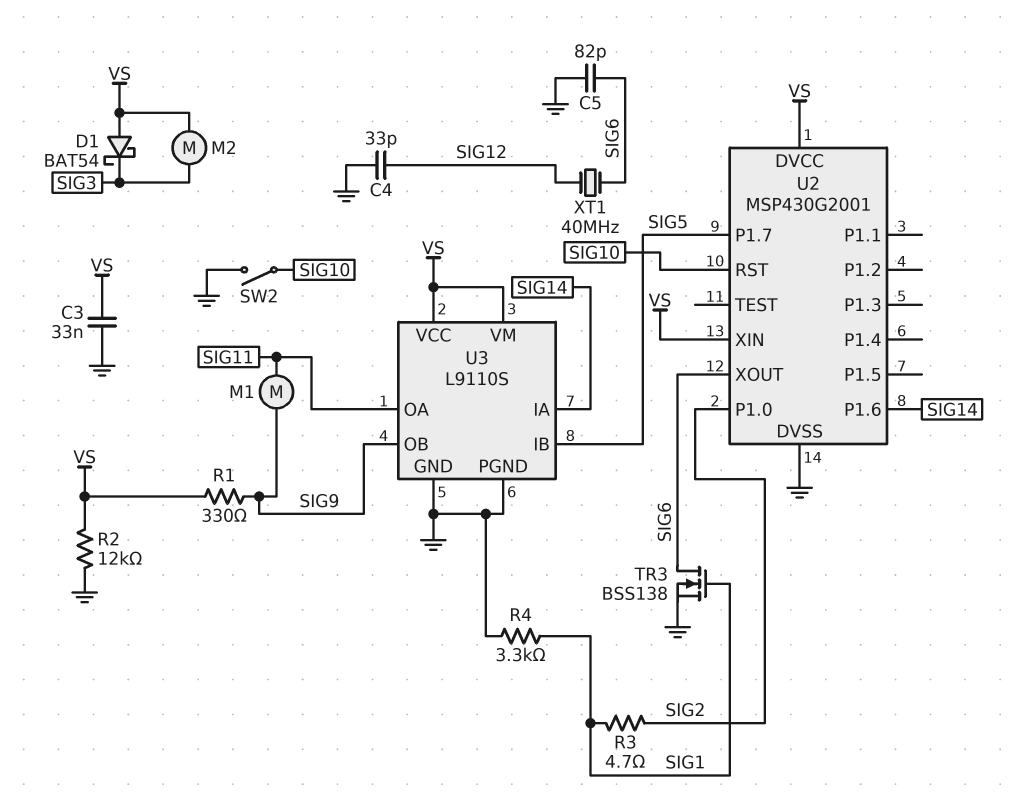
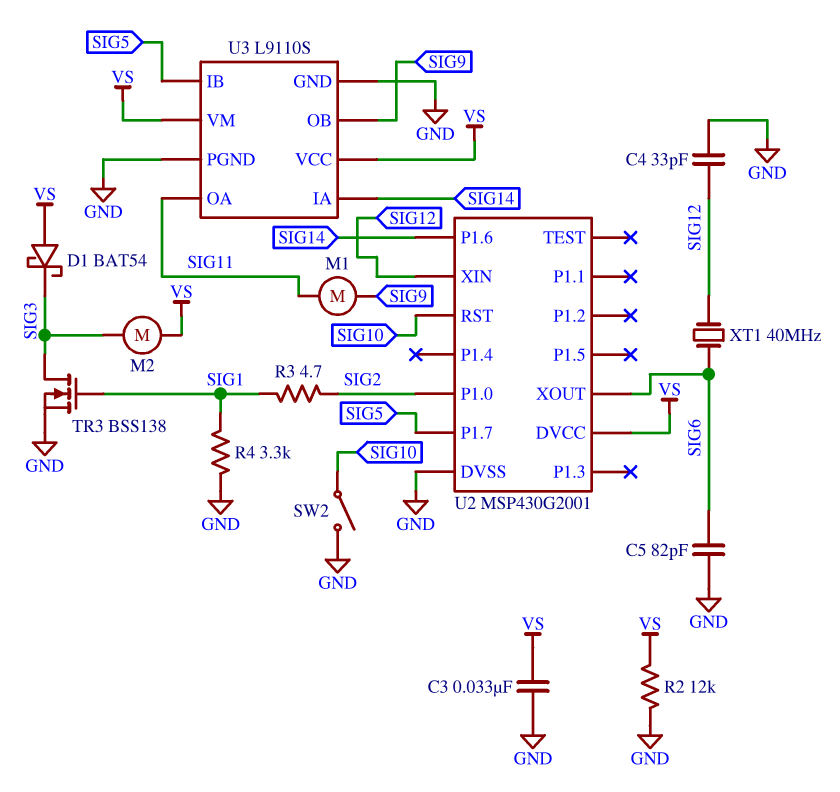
R1: 330 (SIG9, VS) -> none
TR3: NMOS BSS138 (G SIG1, D SIG6, S GND) -> NMOS BSS138 (G SIG1, D SIG3, S GND)
U2 pin XIN: VS -> SIG12

